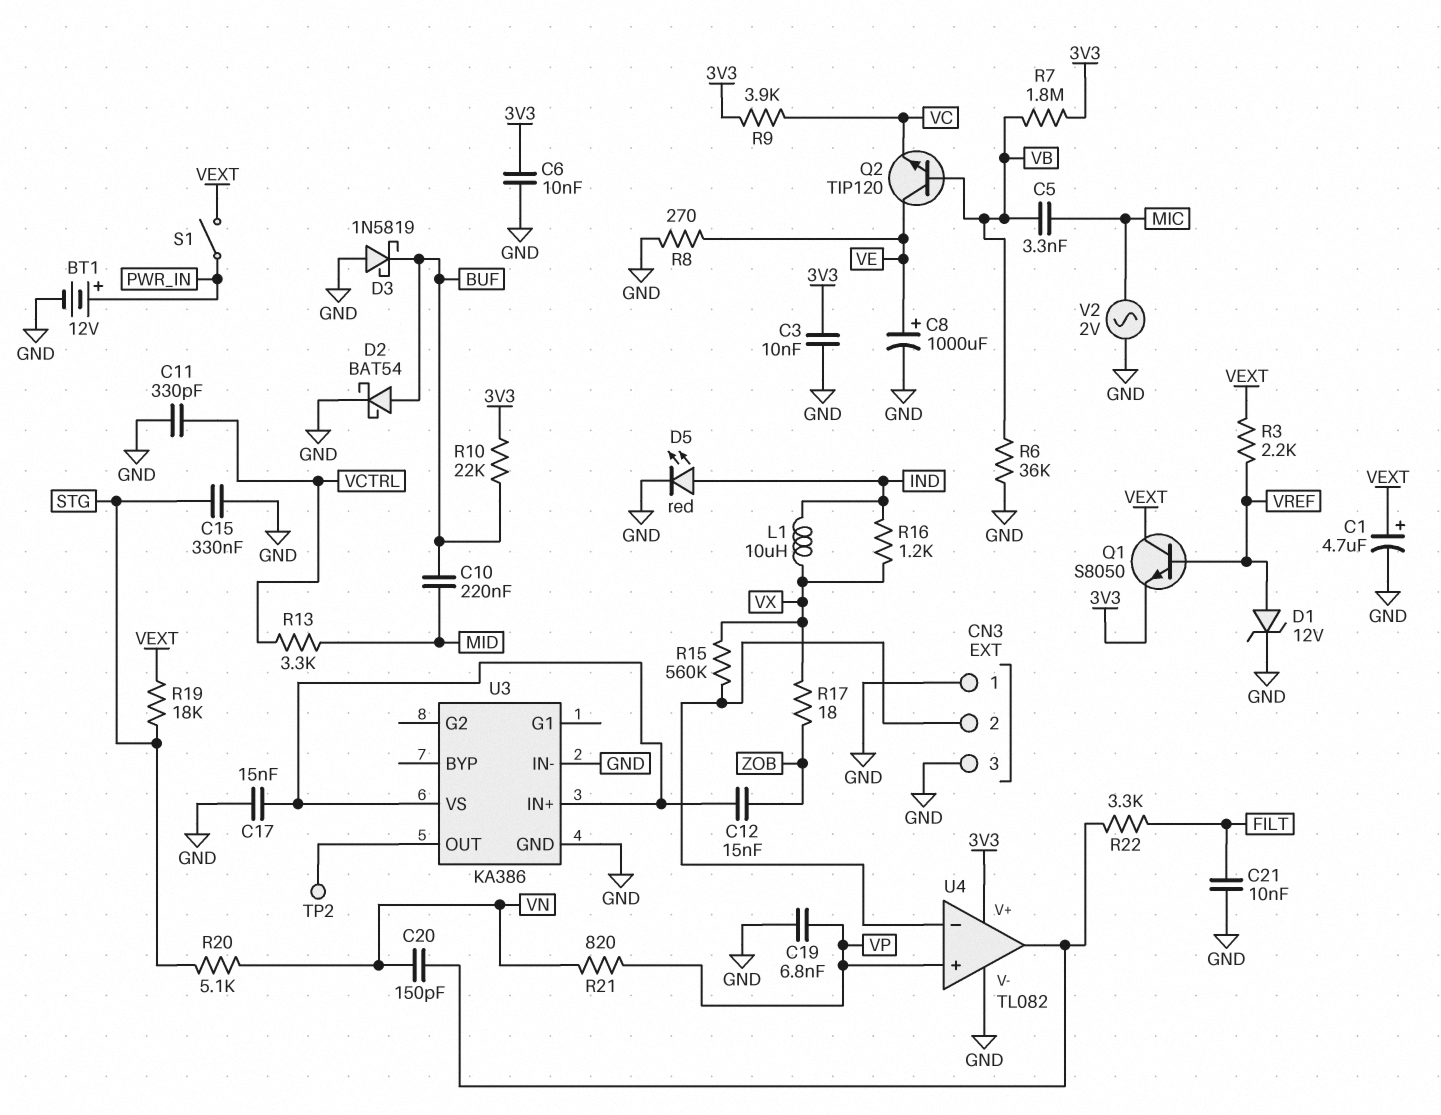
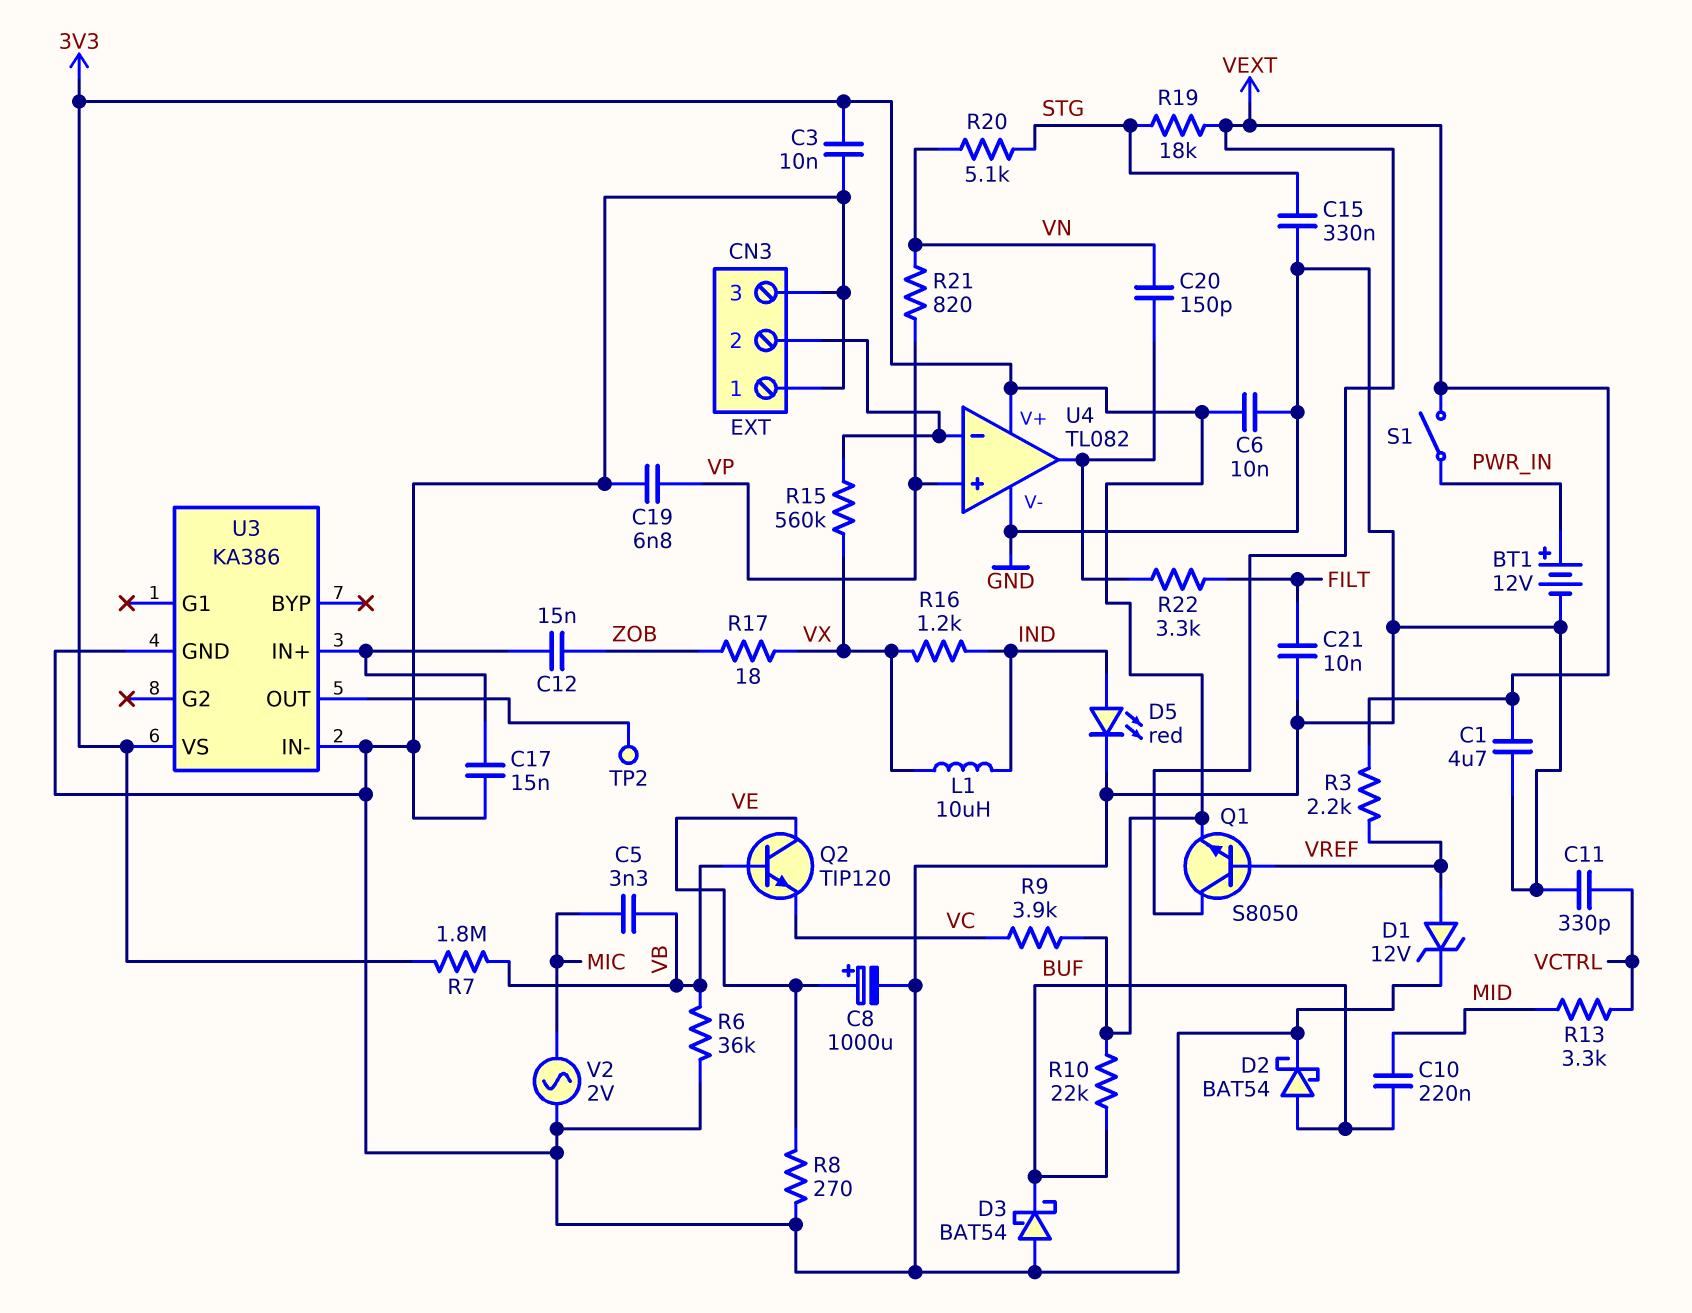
C1: 4.7uF (plus VEXT, minus GND) -> 4.7uF (GND, VEXT)
D3: schottky 1N5819 (A GND, K BUF) -> schottky BAT54 (A GND, K BUF)
U3 pin VS: U3/IN+ -> 3V3

